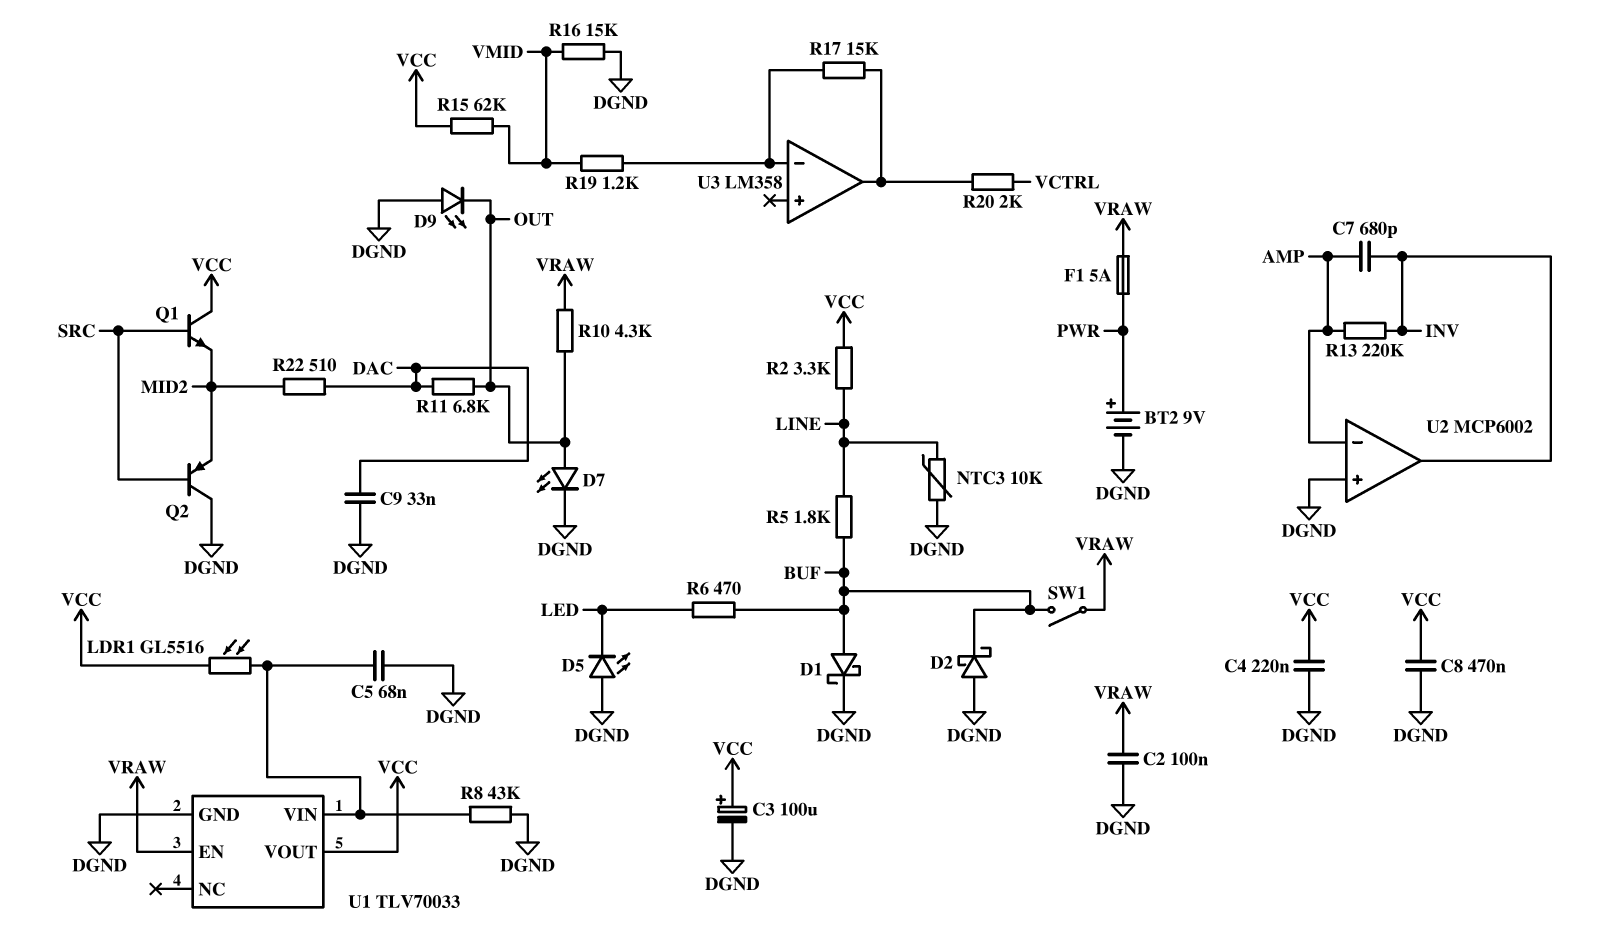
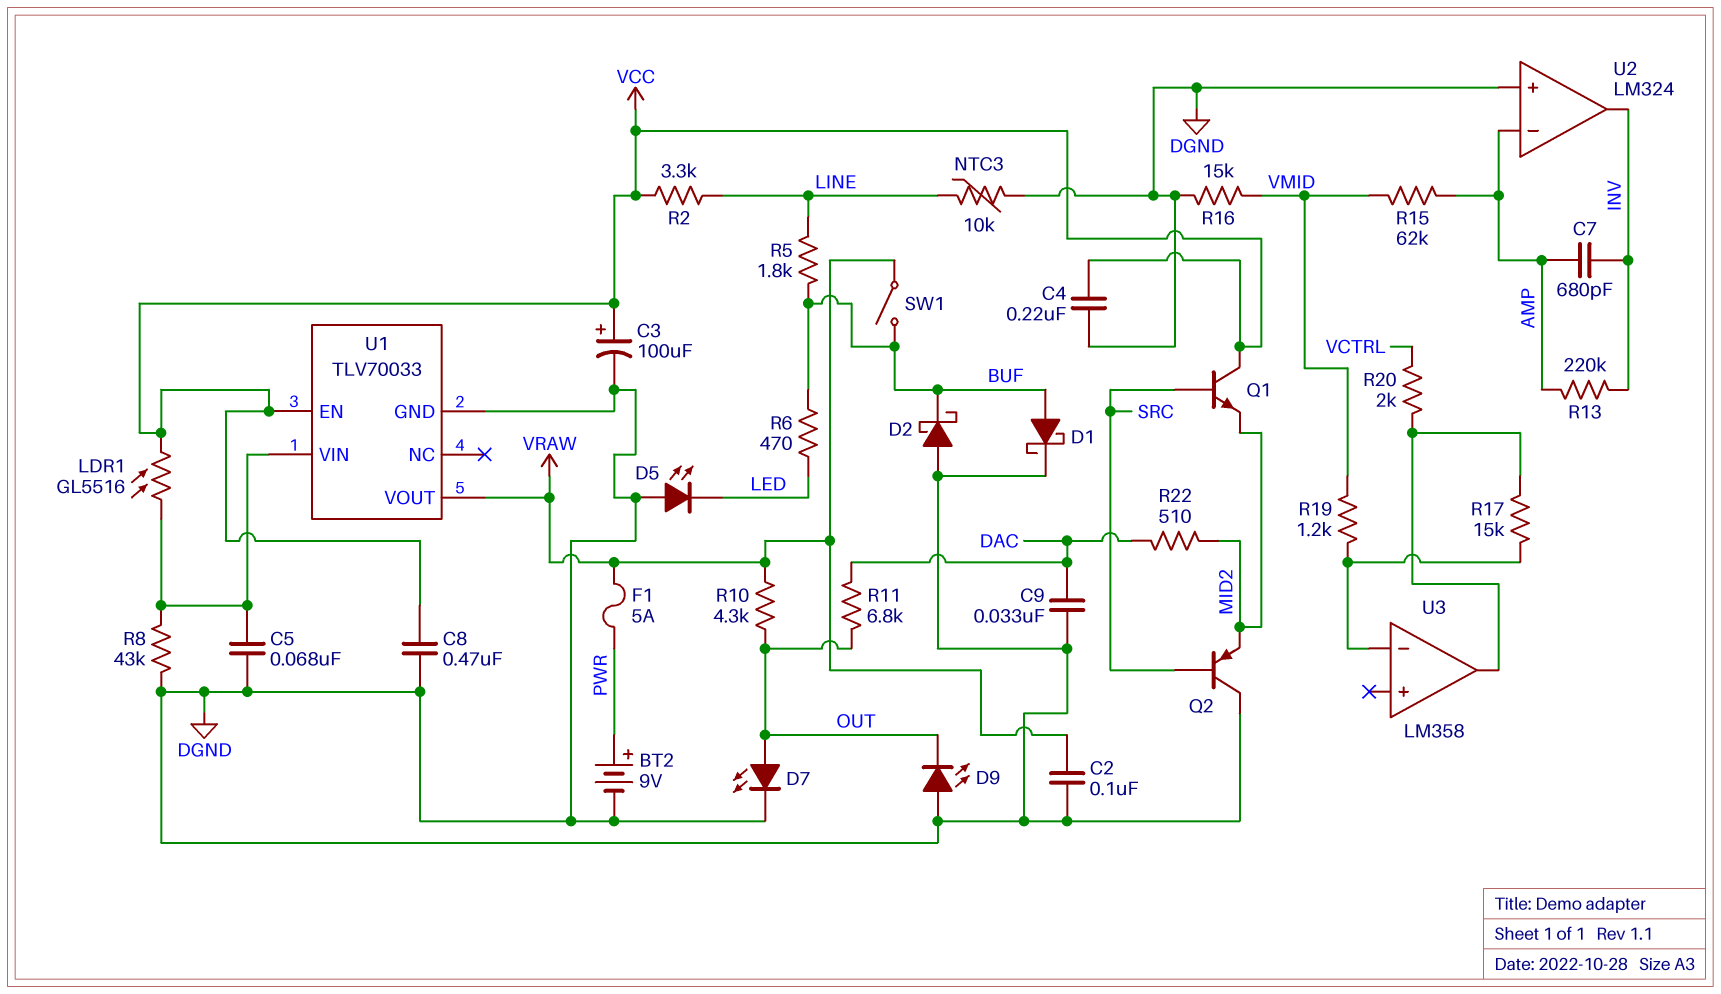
R15: 62k (VCC, VMID) -> 62k (AMP, VMID)
U1 pin EN: VRAW -> VCC
U1 pin VOUT: VCC -> VRAW
U2: MCP6002 -> LM324

